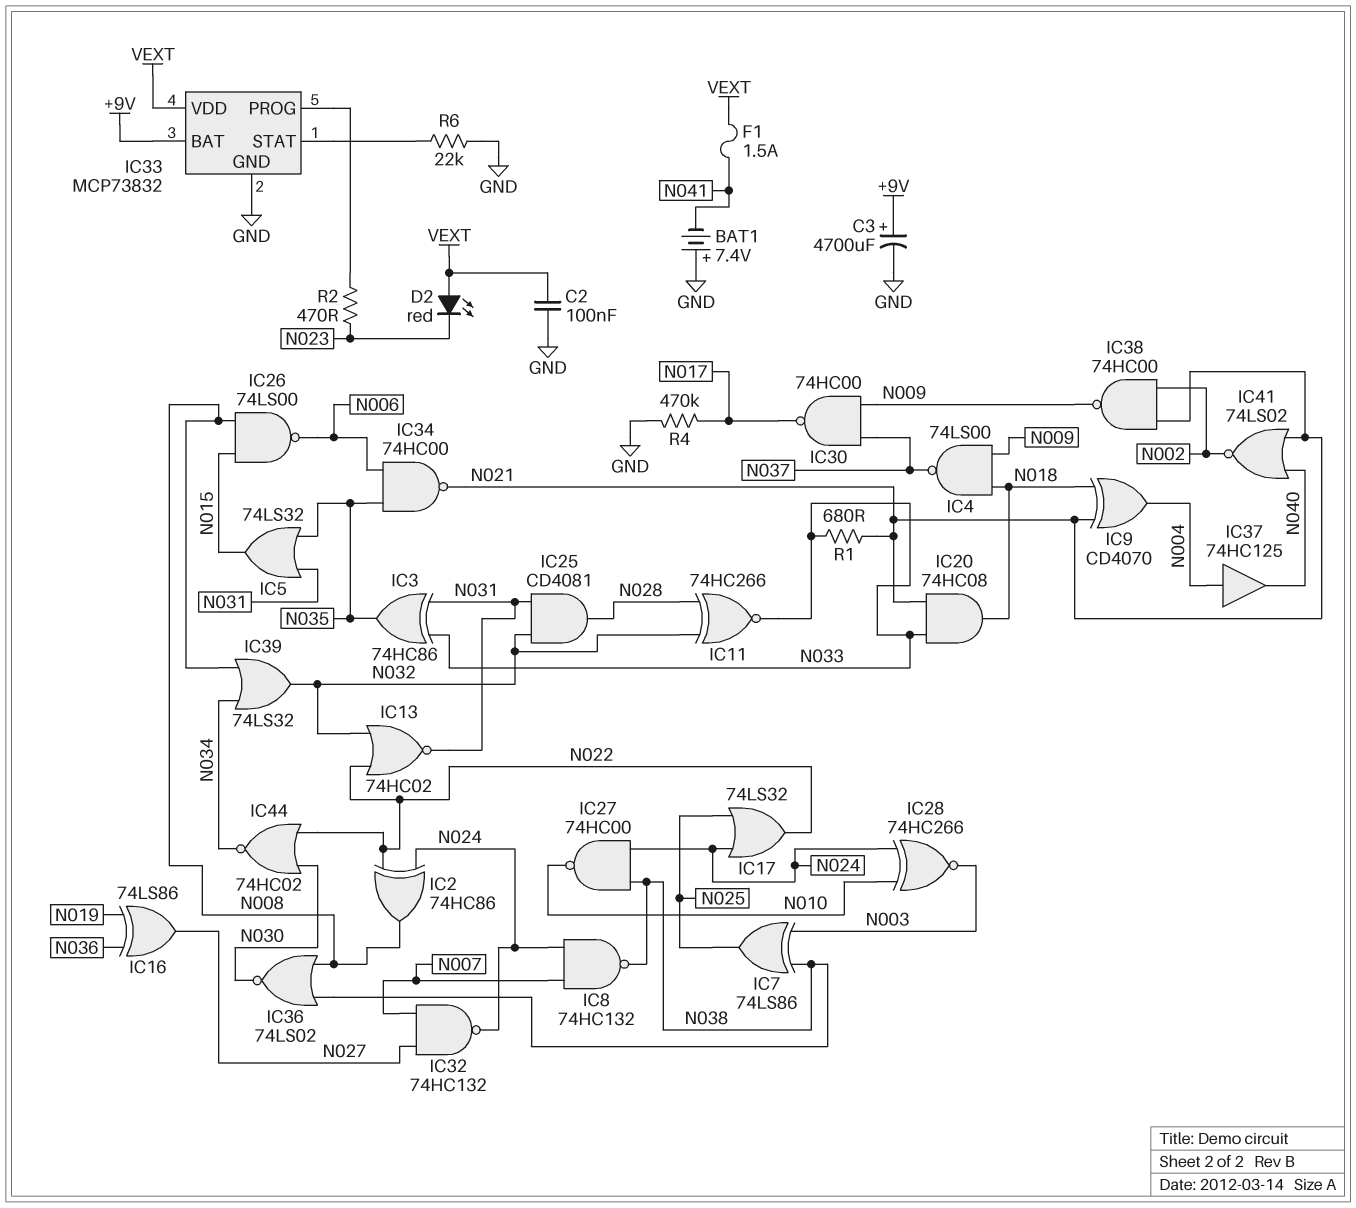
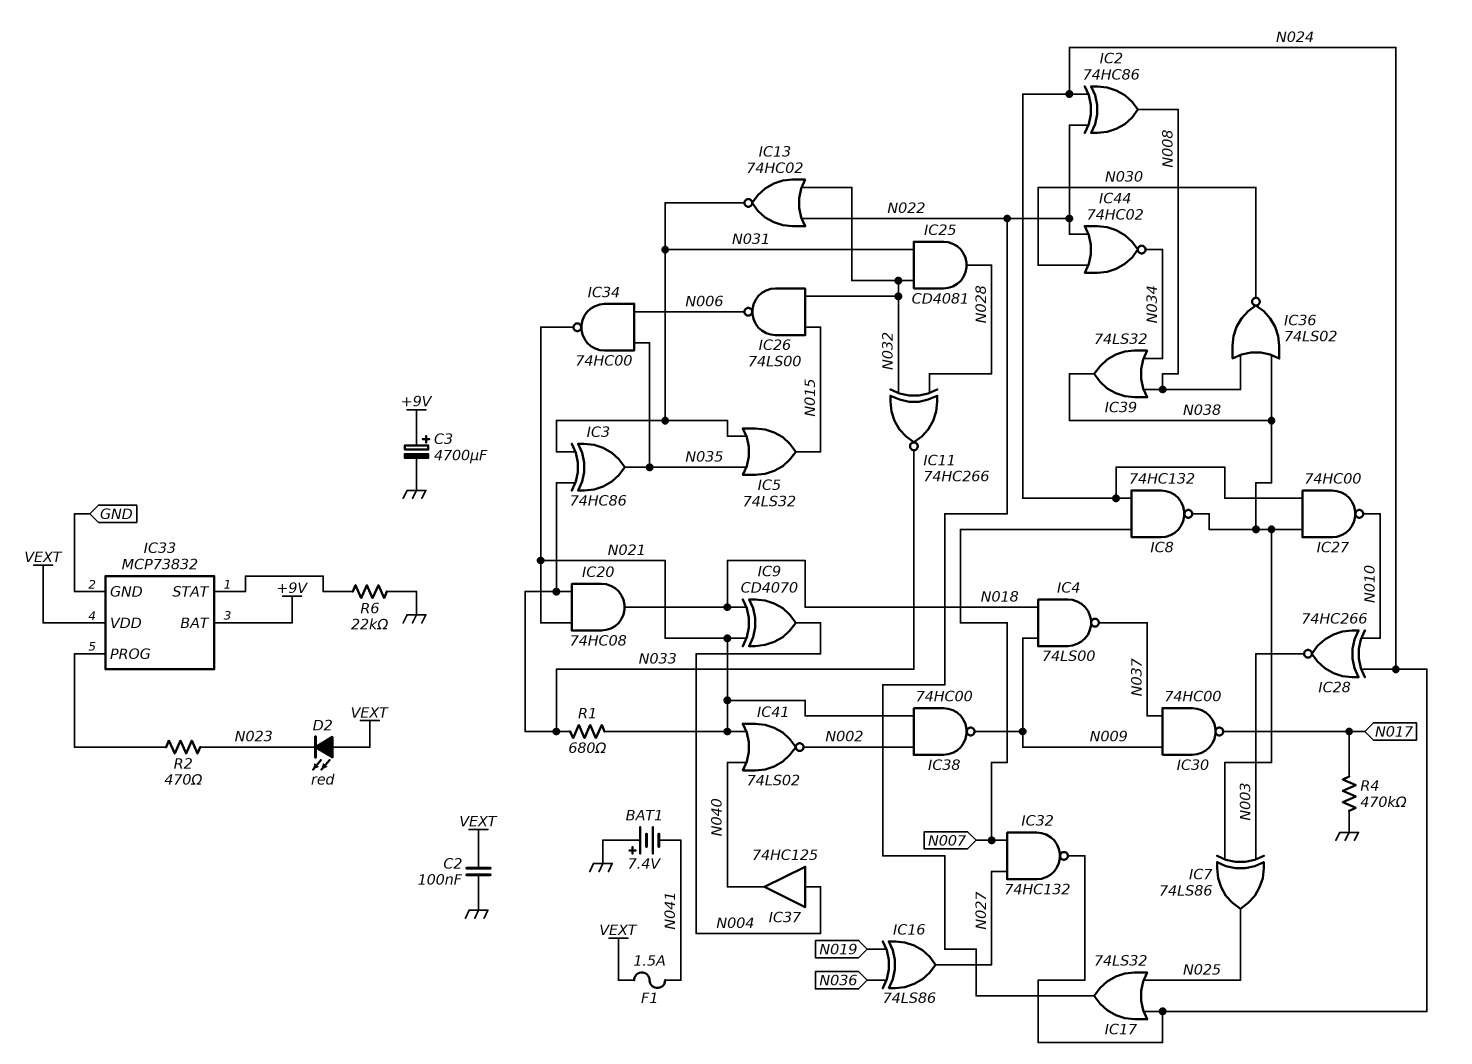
IC26: NAND 74LS00 (in N008, in N015, out N006) -> NAND 74LS00 (in N015, in N032, out N006)
IC39: OR 74LS32 (in N008, in N034, out N032) -> OR 74LS32 (in N008, in N034, out N038)

